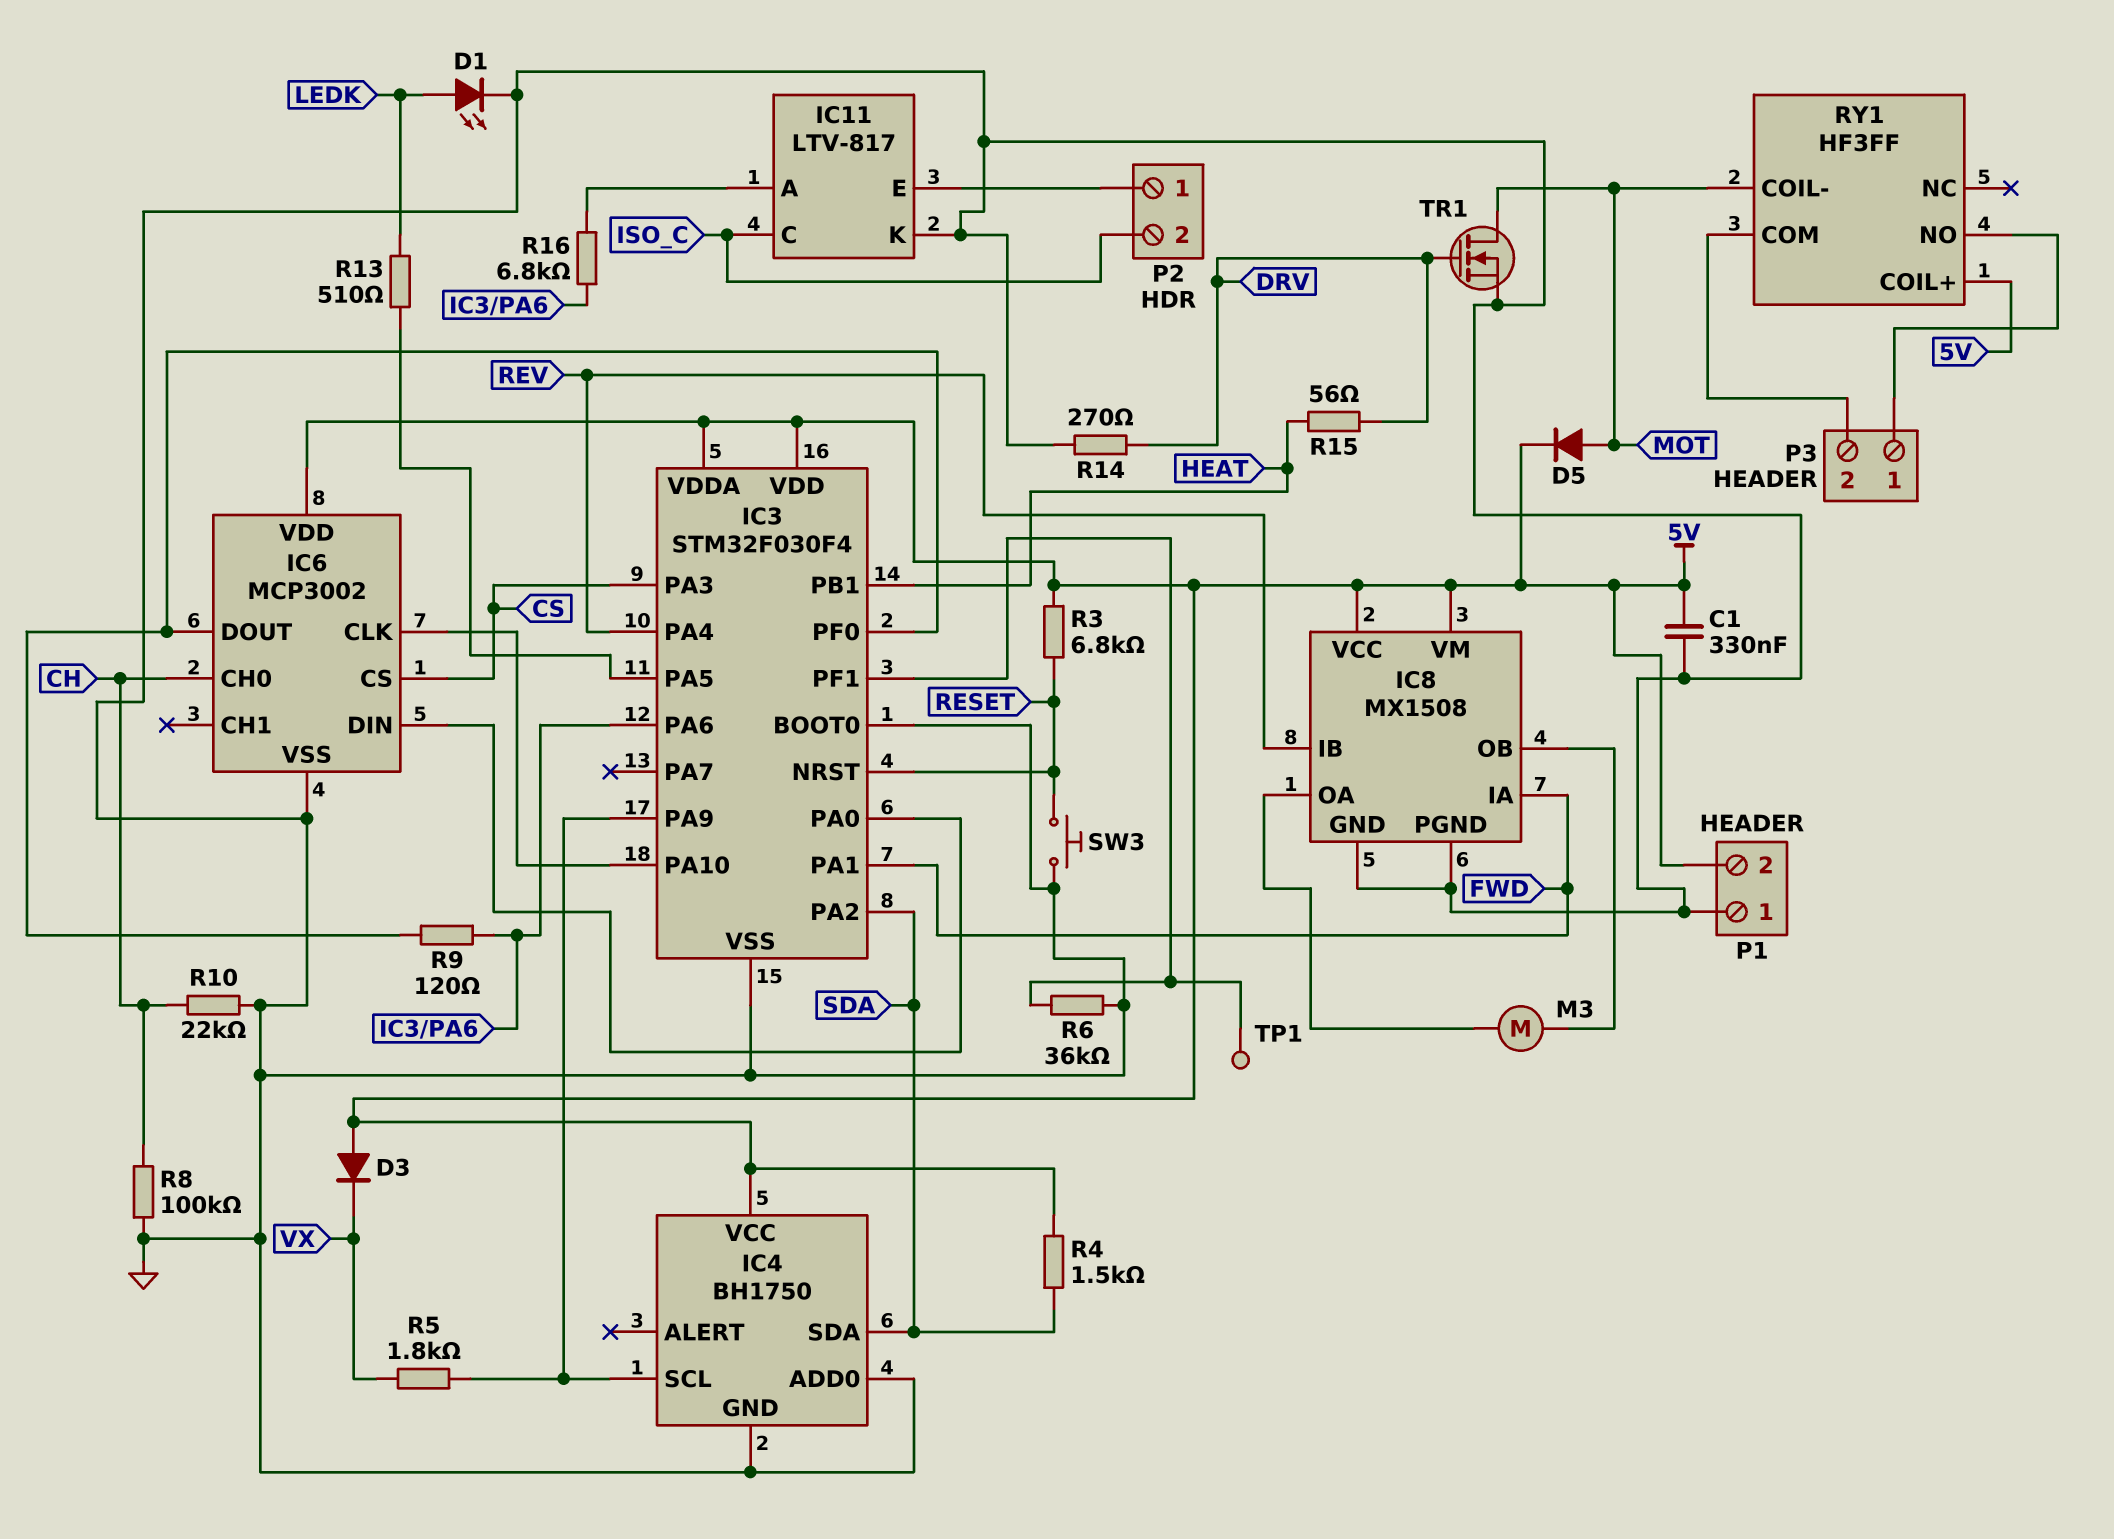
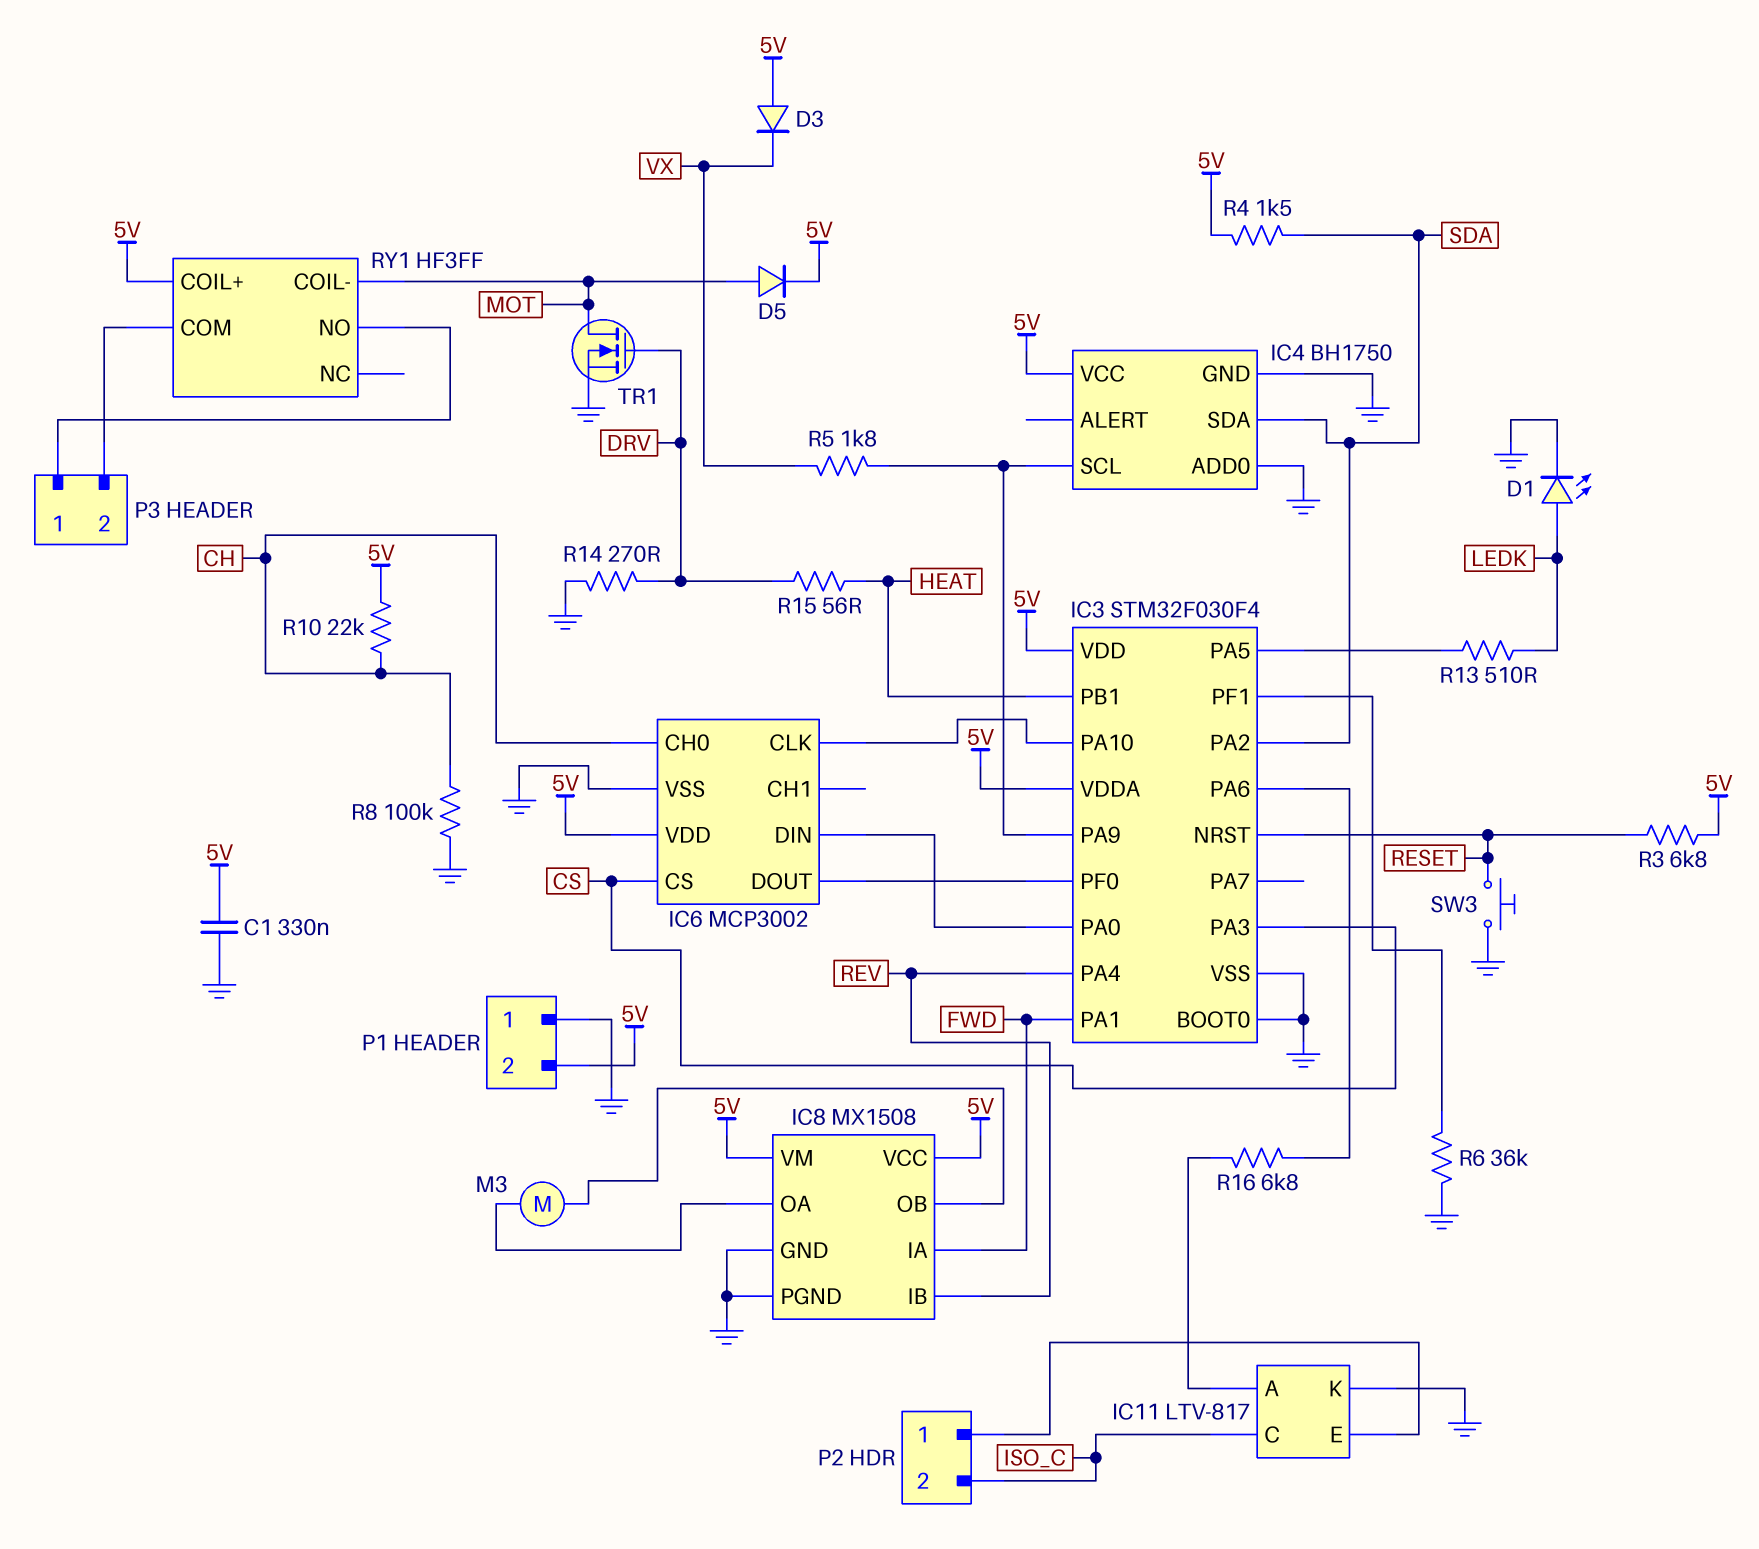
R9: 120 (IC3/PA6, IC3/PF0) -> none
R10: 22k (CH, GND) -> 22k (5V, CH)
TP1: test point (IC3/PF1) -> none

